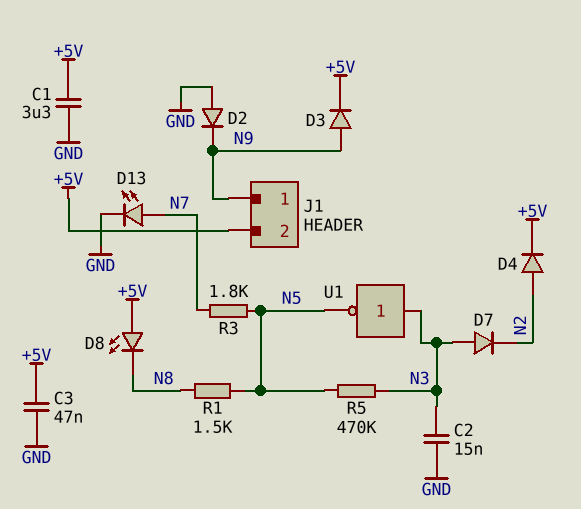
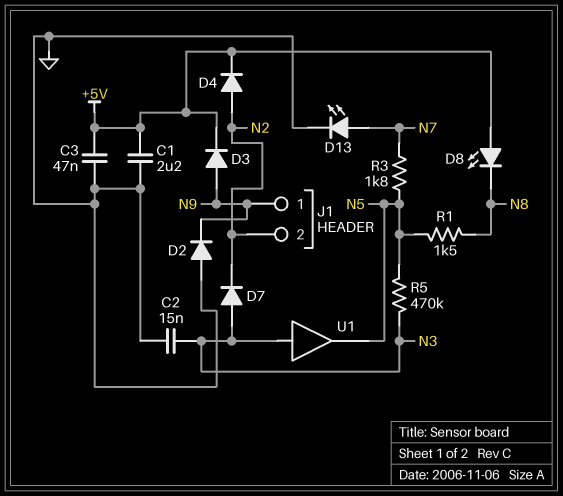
C1: 3.3uF (+5V, GND) -> 2.2uF (+5V, GND)
J1 pin 2: +5V -> N2
U1: NOT (in N3, out N5) -> buffer (in N3, out N5)

